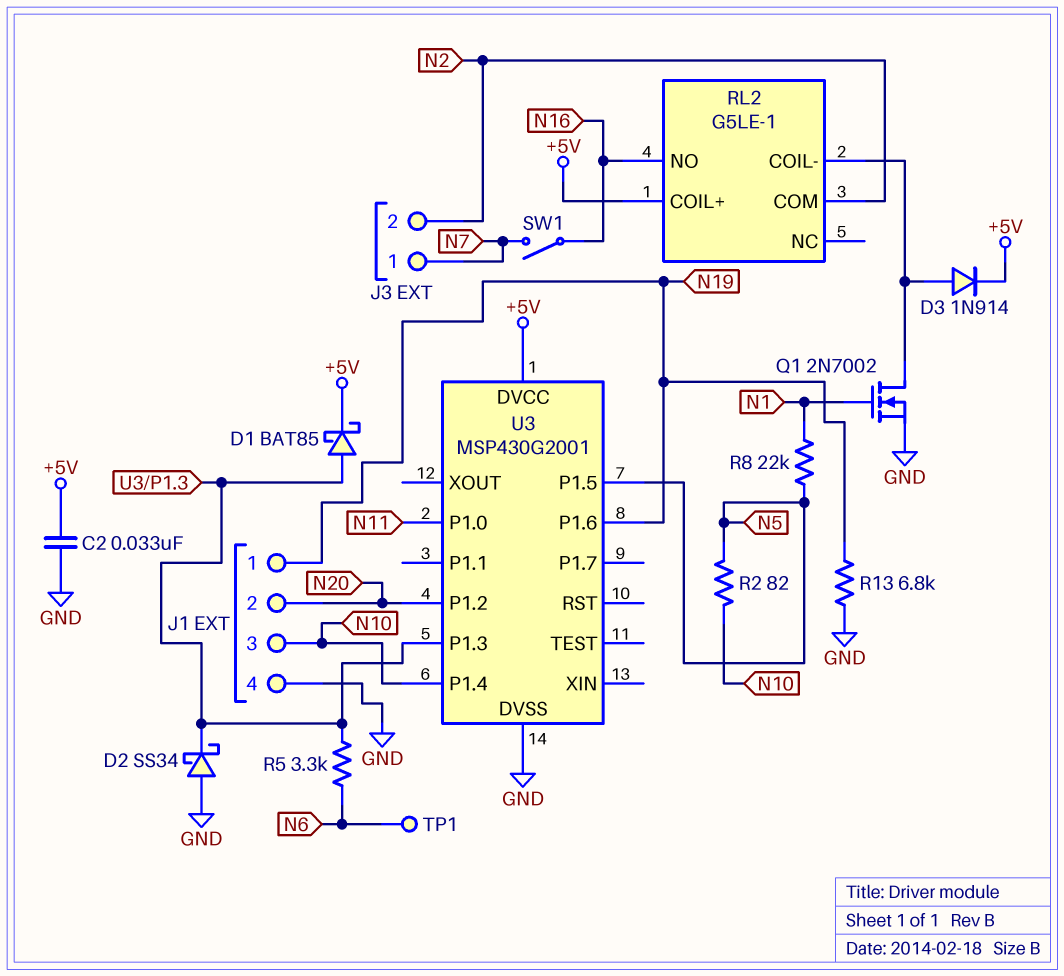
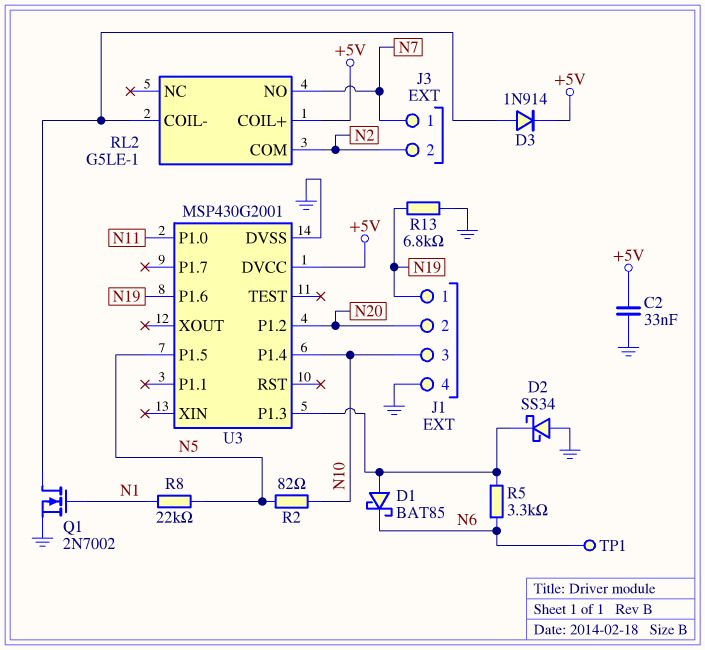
D1: schottky BAT85 (A U3/P1.3, K +5V) -> schottky BAT85 (A U3/P1.3, K N6)
RL2 pin NO: N16 -> N7
SW1: switch (N7, N16) -> none

